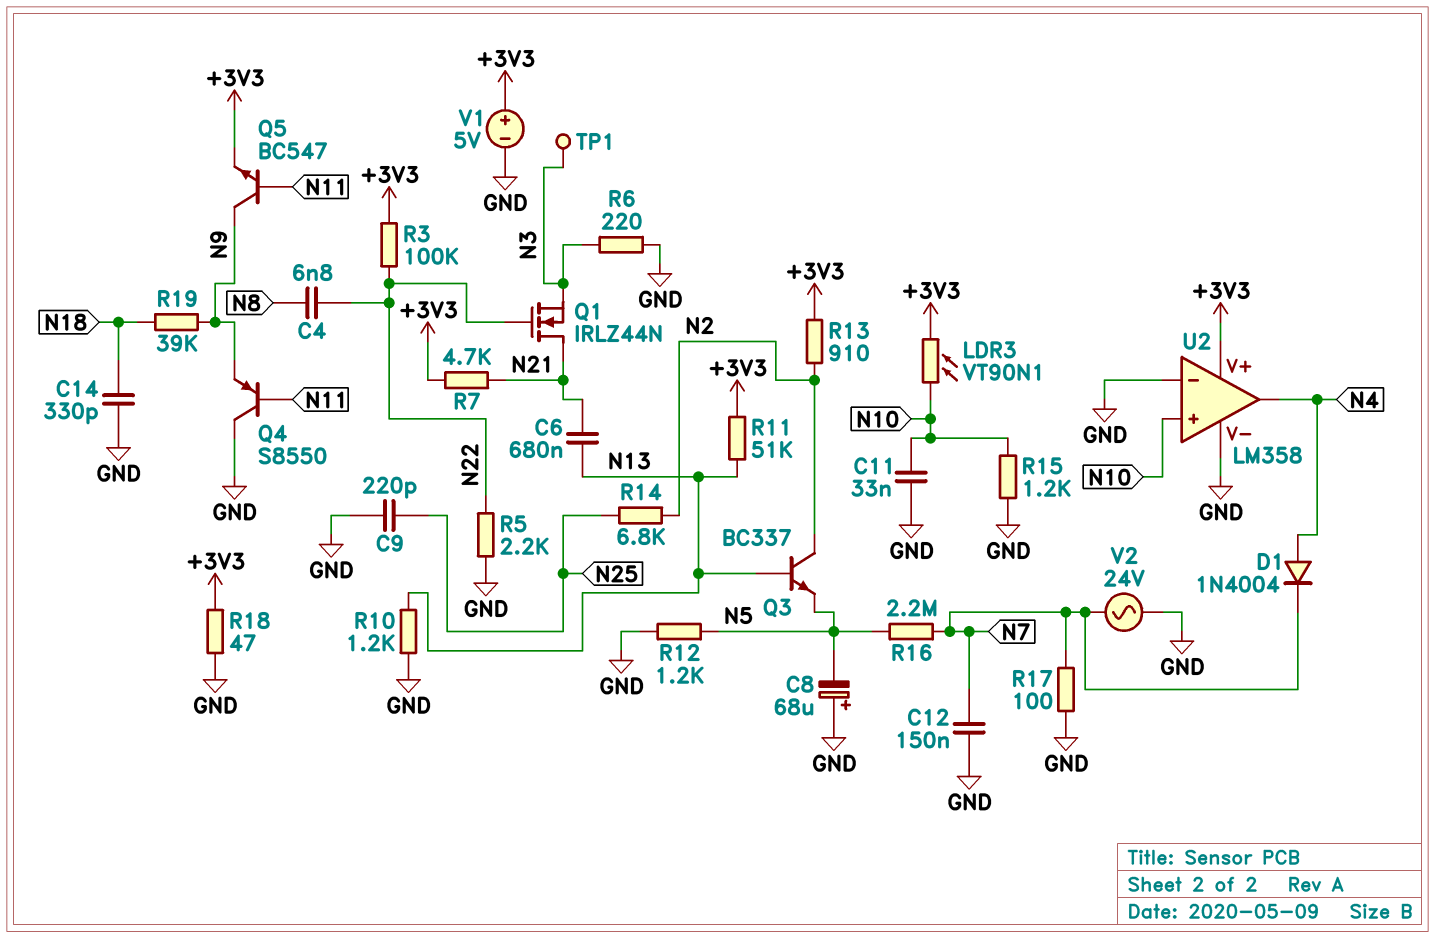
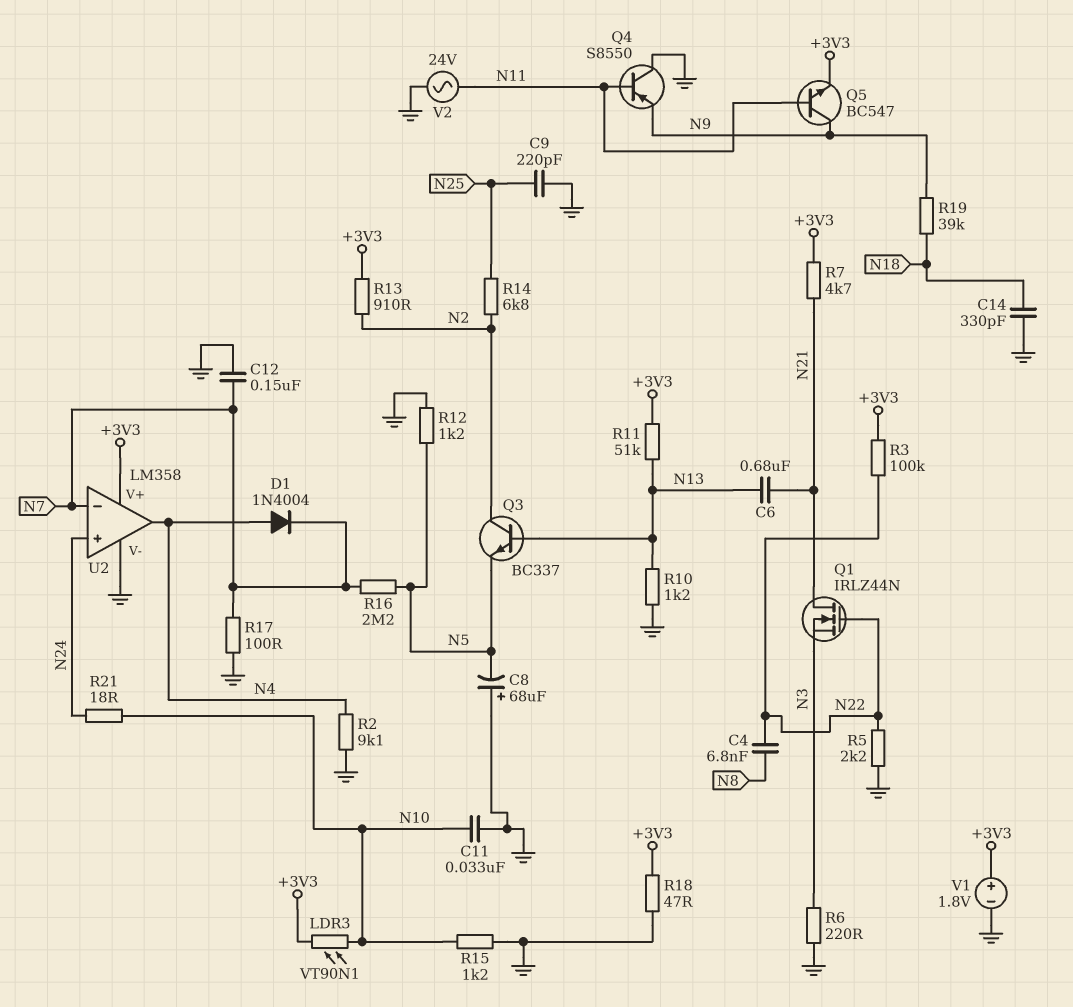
R2: none -> 9.1k (GND, N4)
R21: none -> 18 (N10, N24)
TP1: test point (N3) -> none
U2 pin in+: N10 -> N24
U2 pin in-: GND -> N7
V1: 5V (plus +3V3, minus GND) -> 1.8V (plus +3V3, minus GND)
V2: AC 24V (GND, N7) -> AC 24V (GND, N11)

